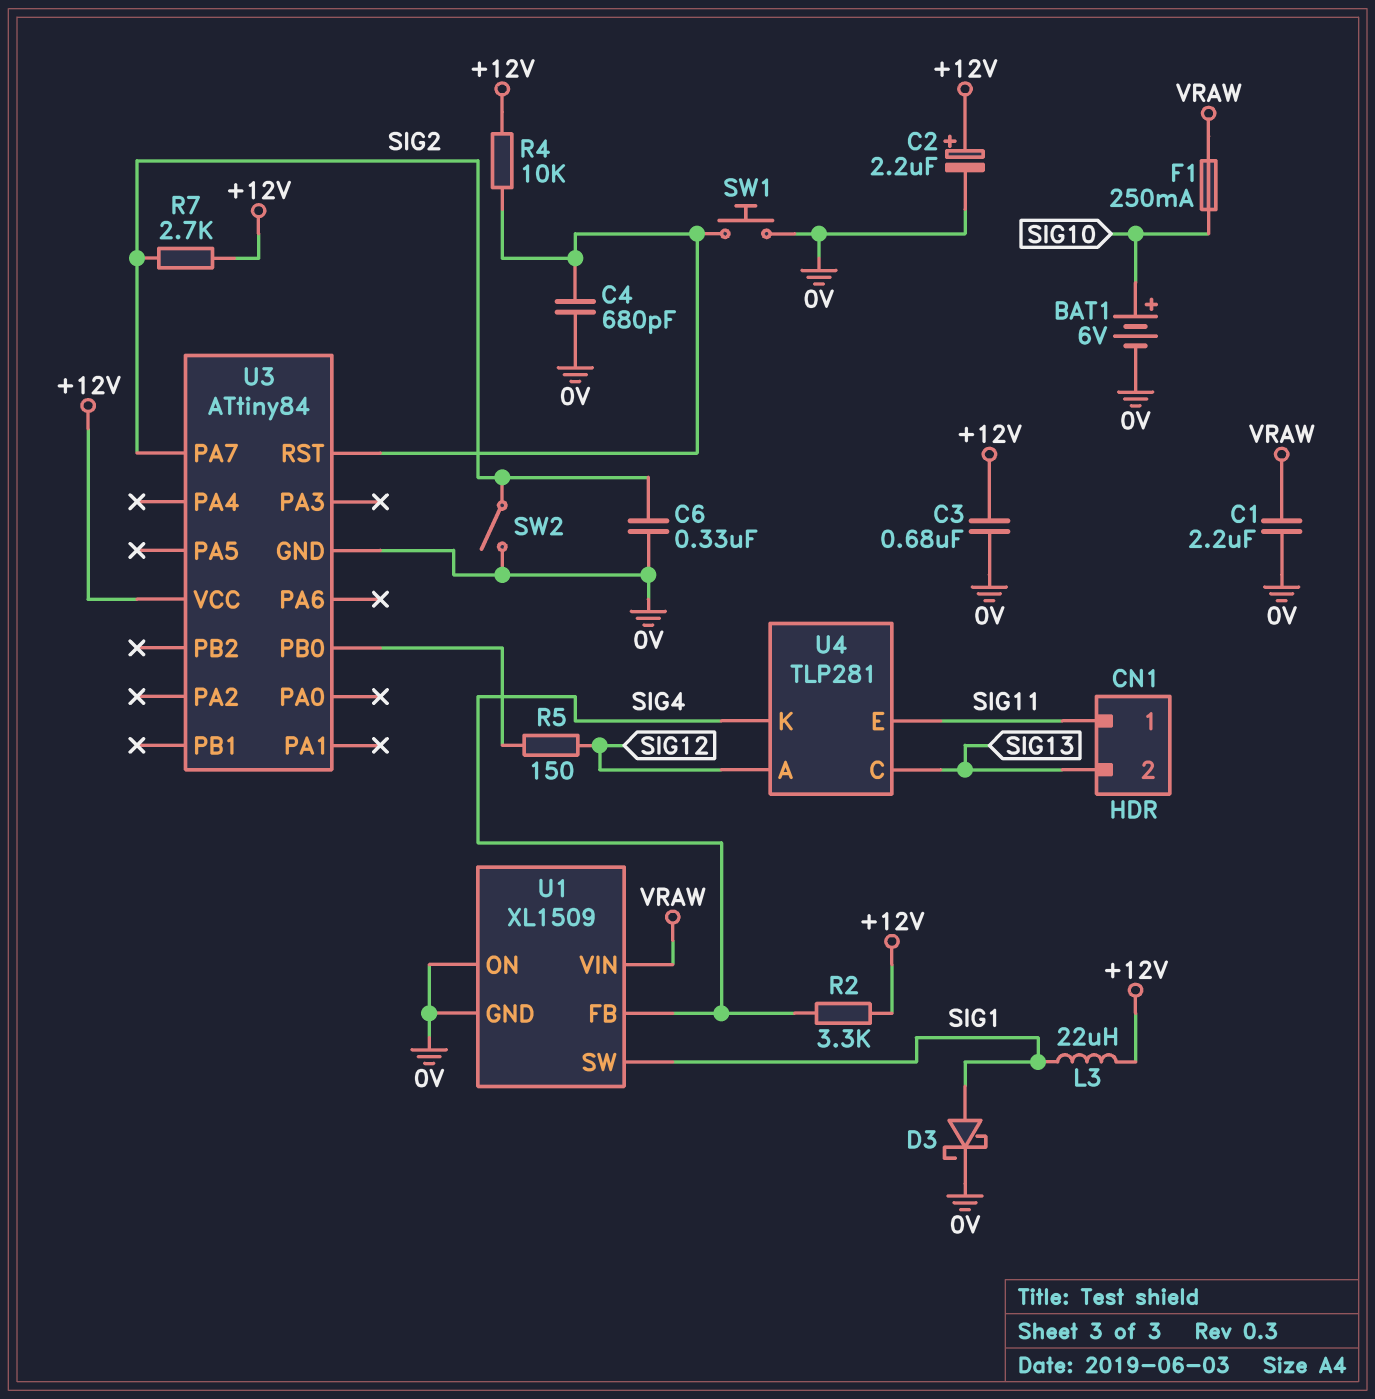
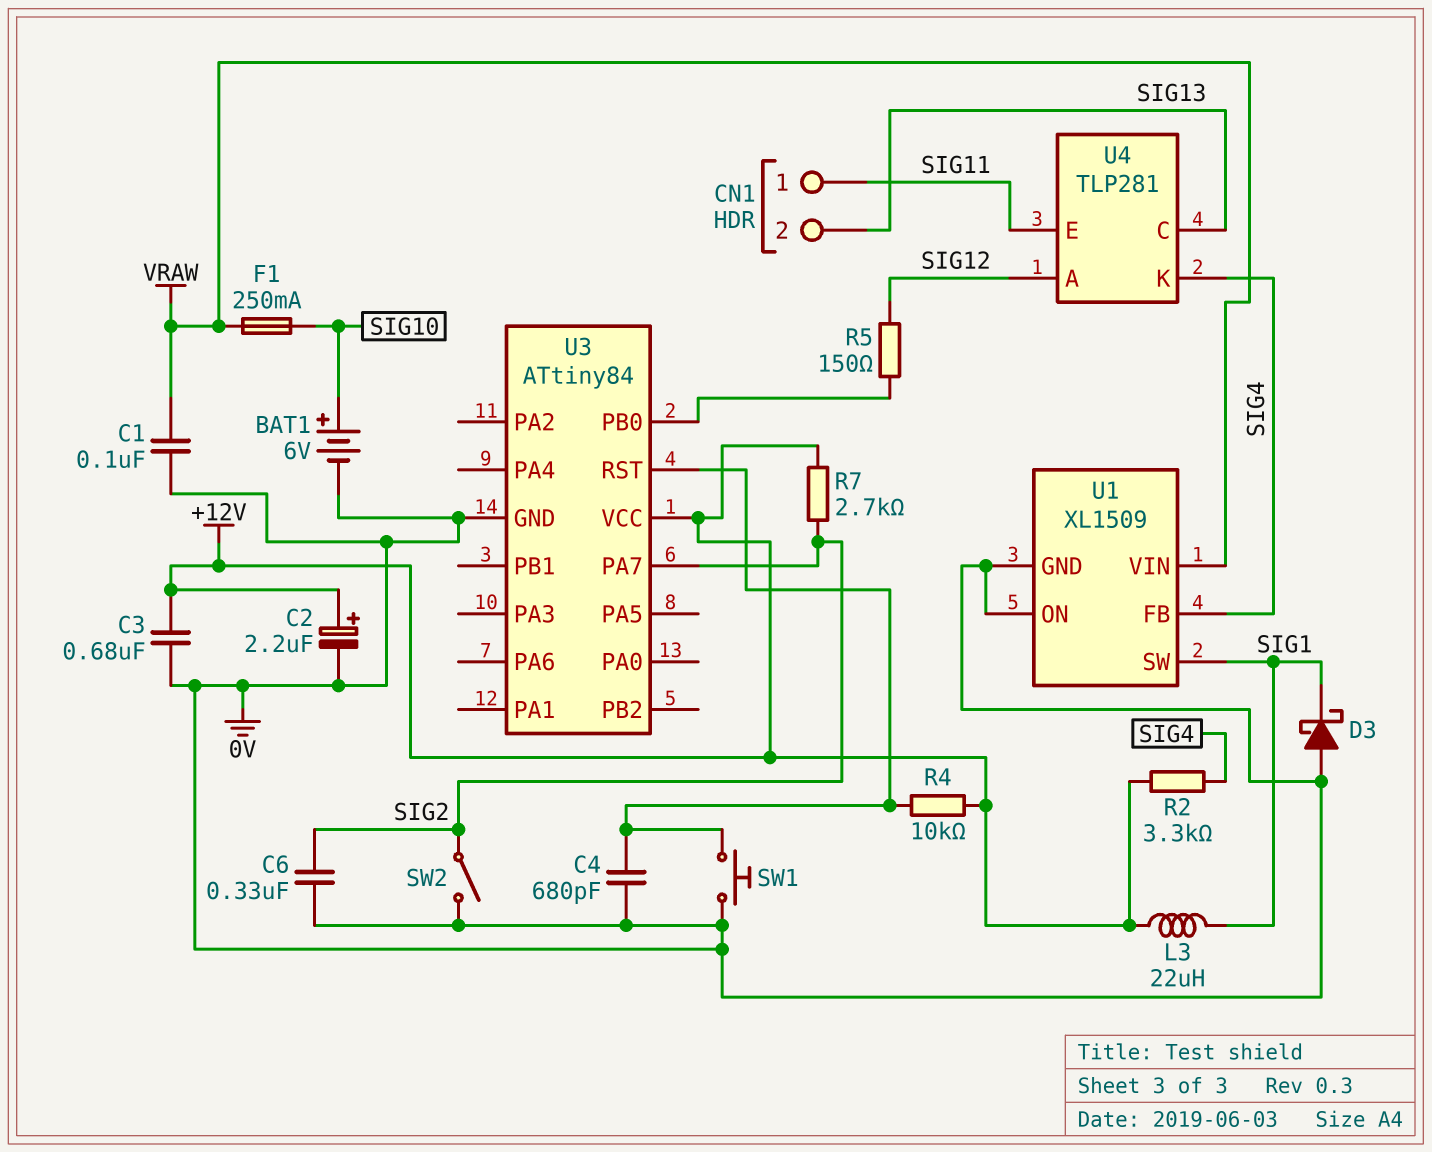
C1: 2.2uF (0V, VRAW) -> 100nF (0V, VRAW)
D3: schottky (A SIG1, K 0V) -> schottky (A 0V, K SIG1)

